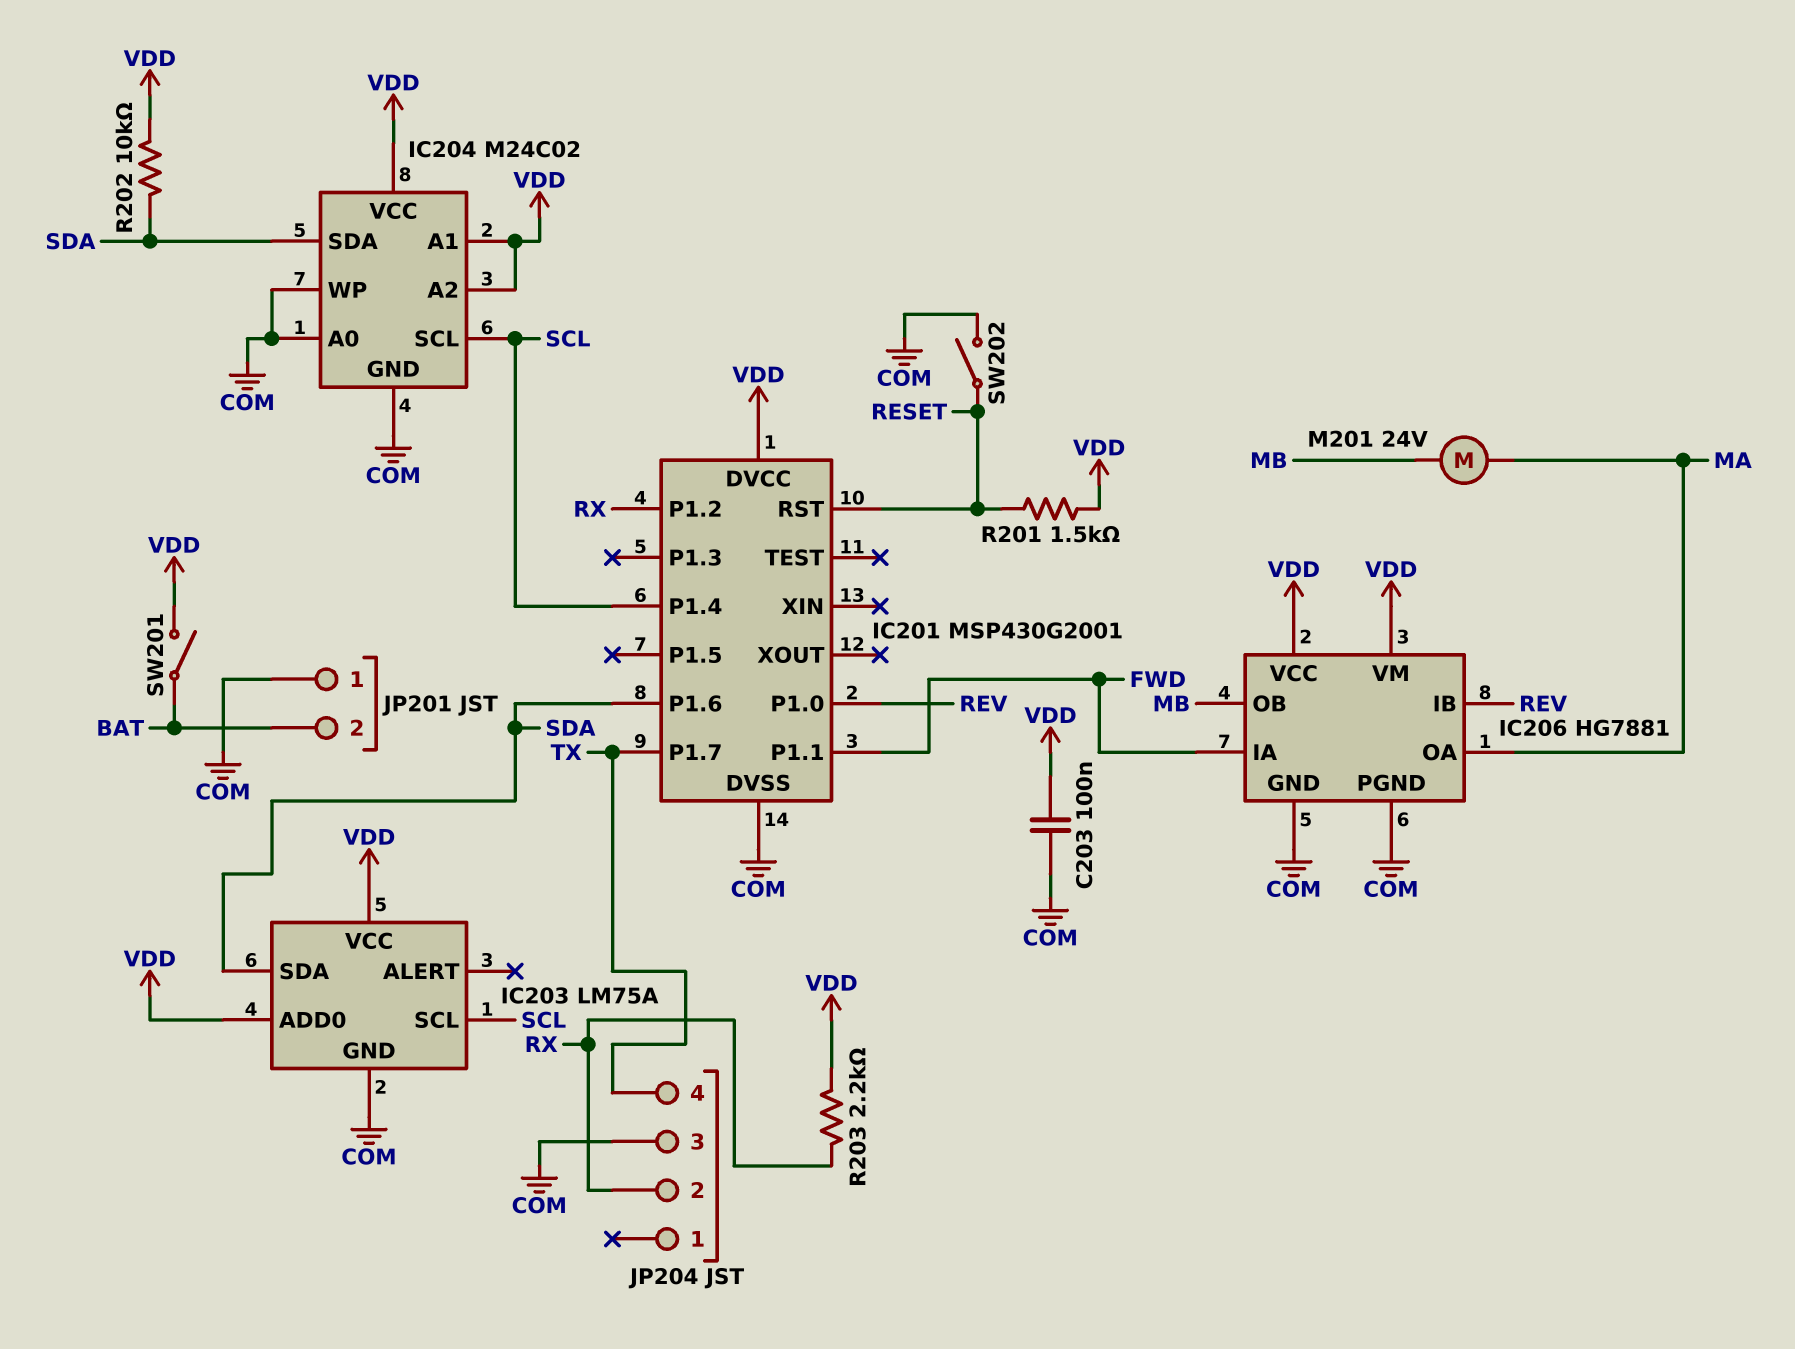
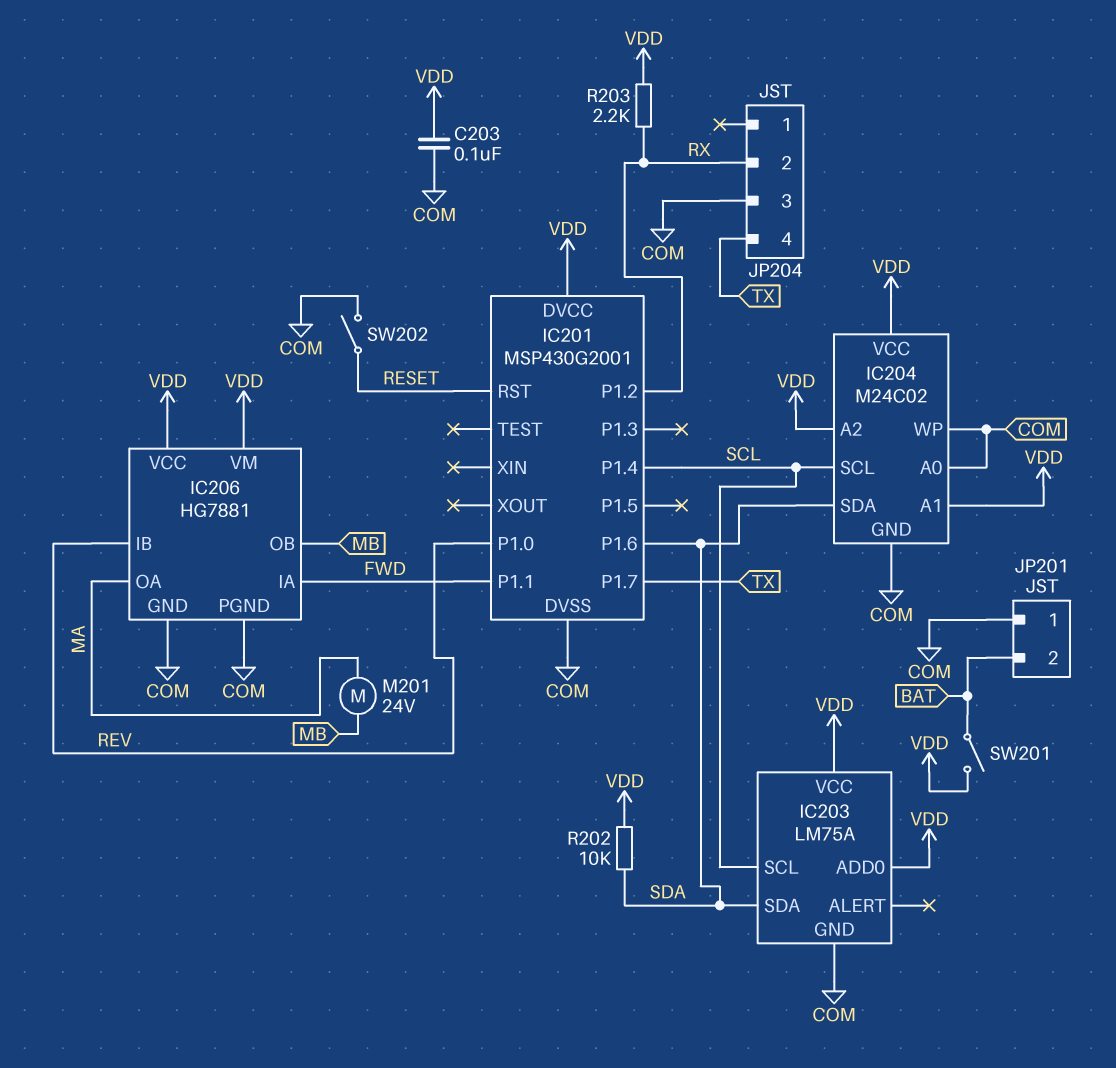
R201: 1.5k (RESET, VDD) -> none

